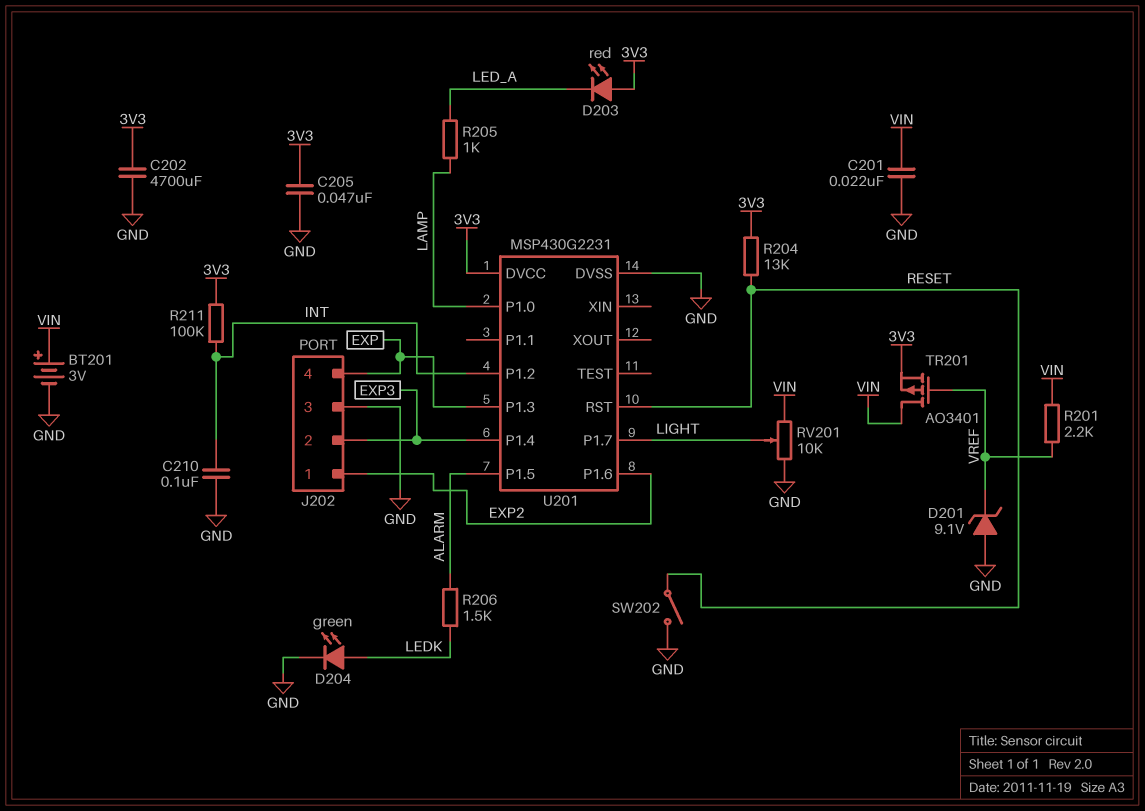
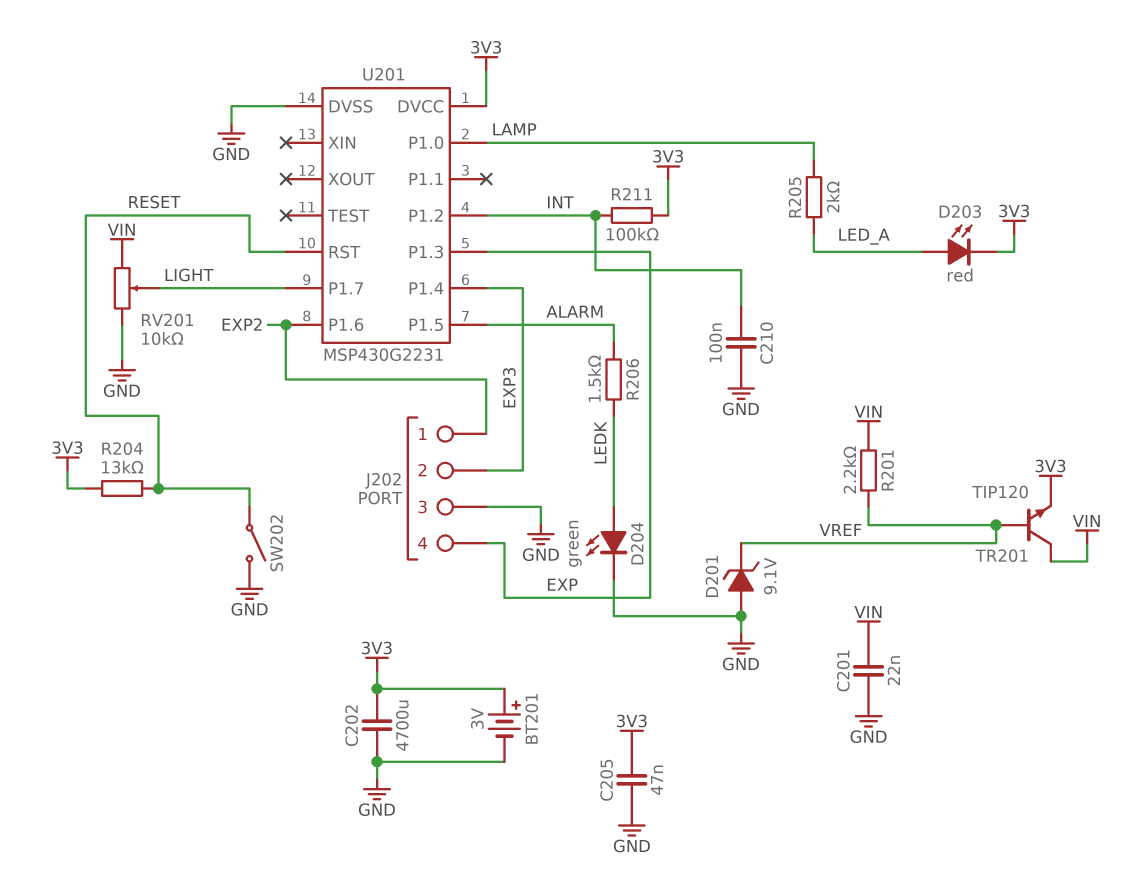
BT201: 3V (plus VIN, minus GND) -> 3V (plus 3V3, minus GND)
D203: LED red (A 3V3, K LED_A) -> LED red (A LED_A, K 3V3)
R205: 1k (LAMP, LED_A) -> 2k (LAMP, LED_A)
TR201: PMOS AO3401 (G VREF, D VIN, S 3V3) -> NPN TIP120 (B VREF, C VIN, E 3V3)

